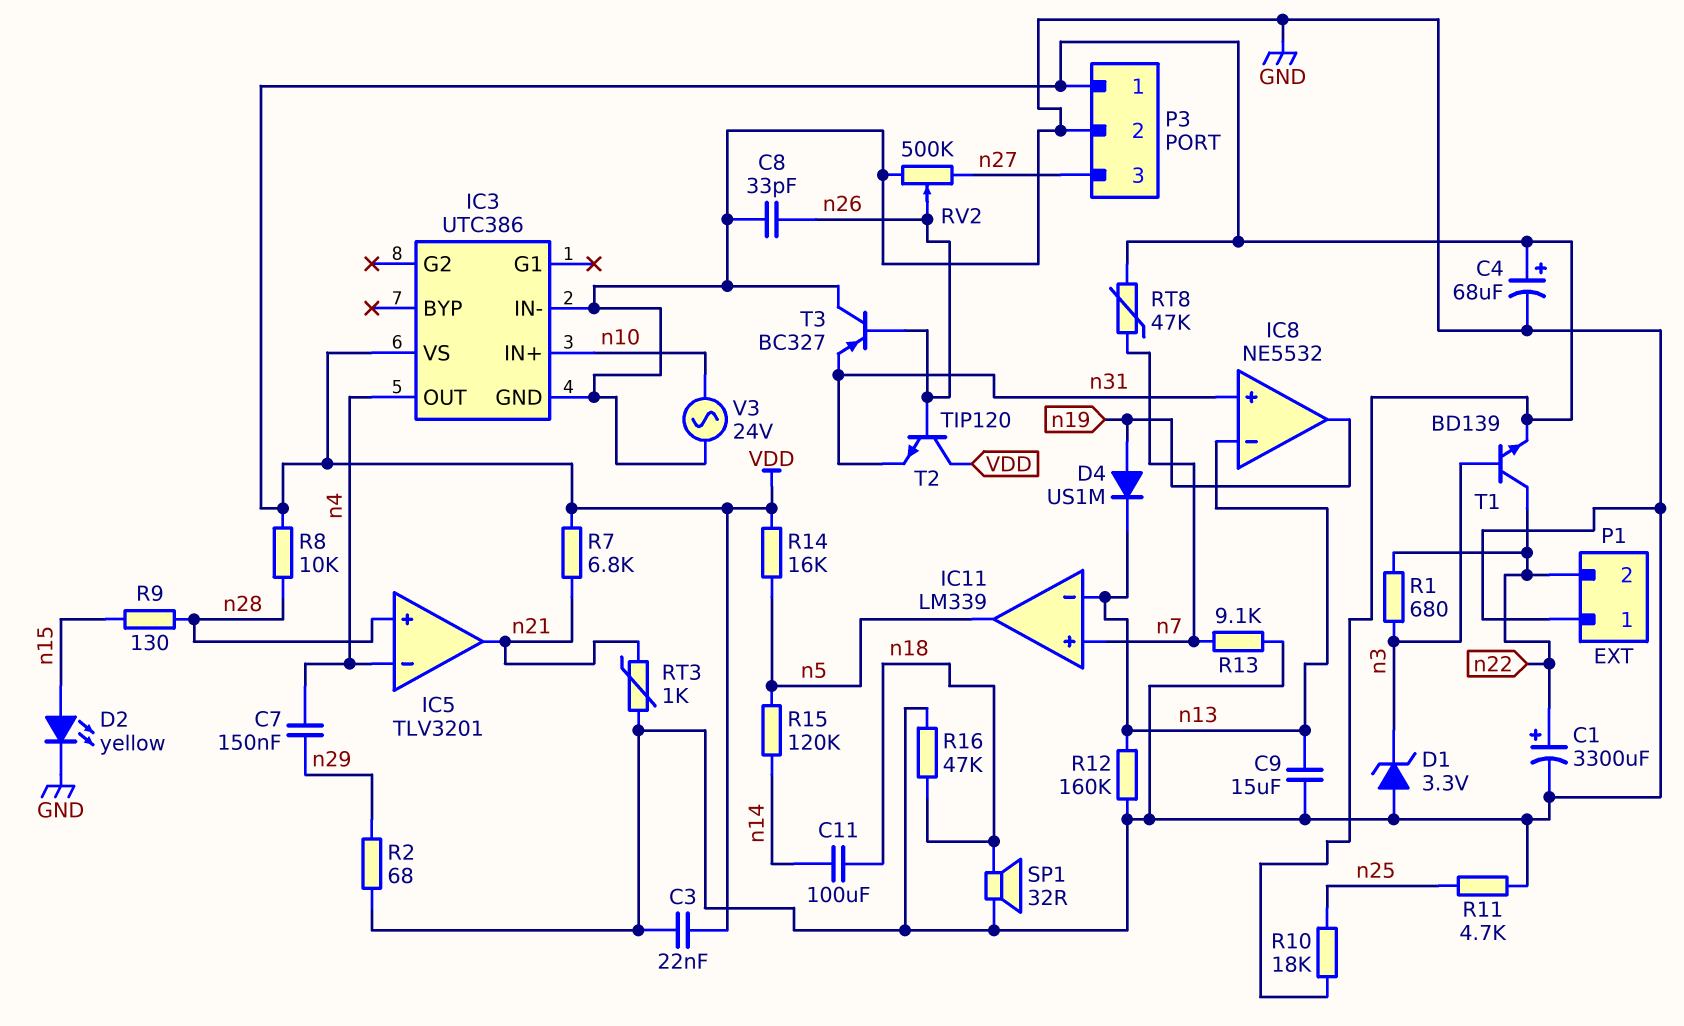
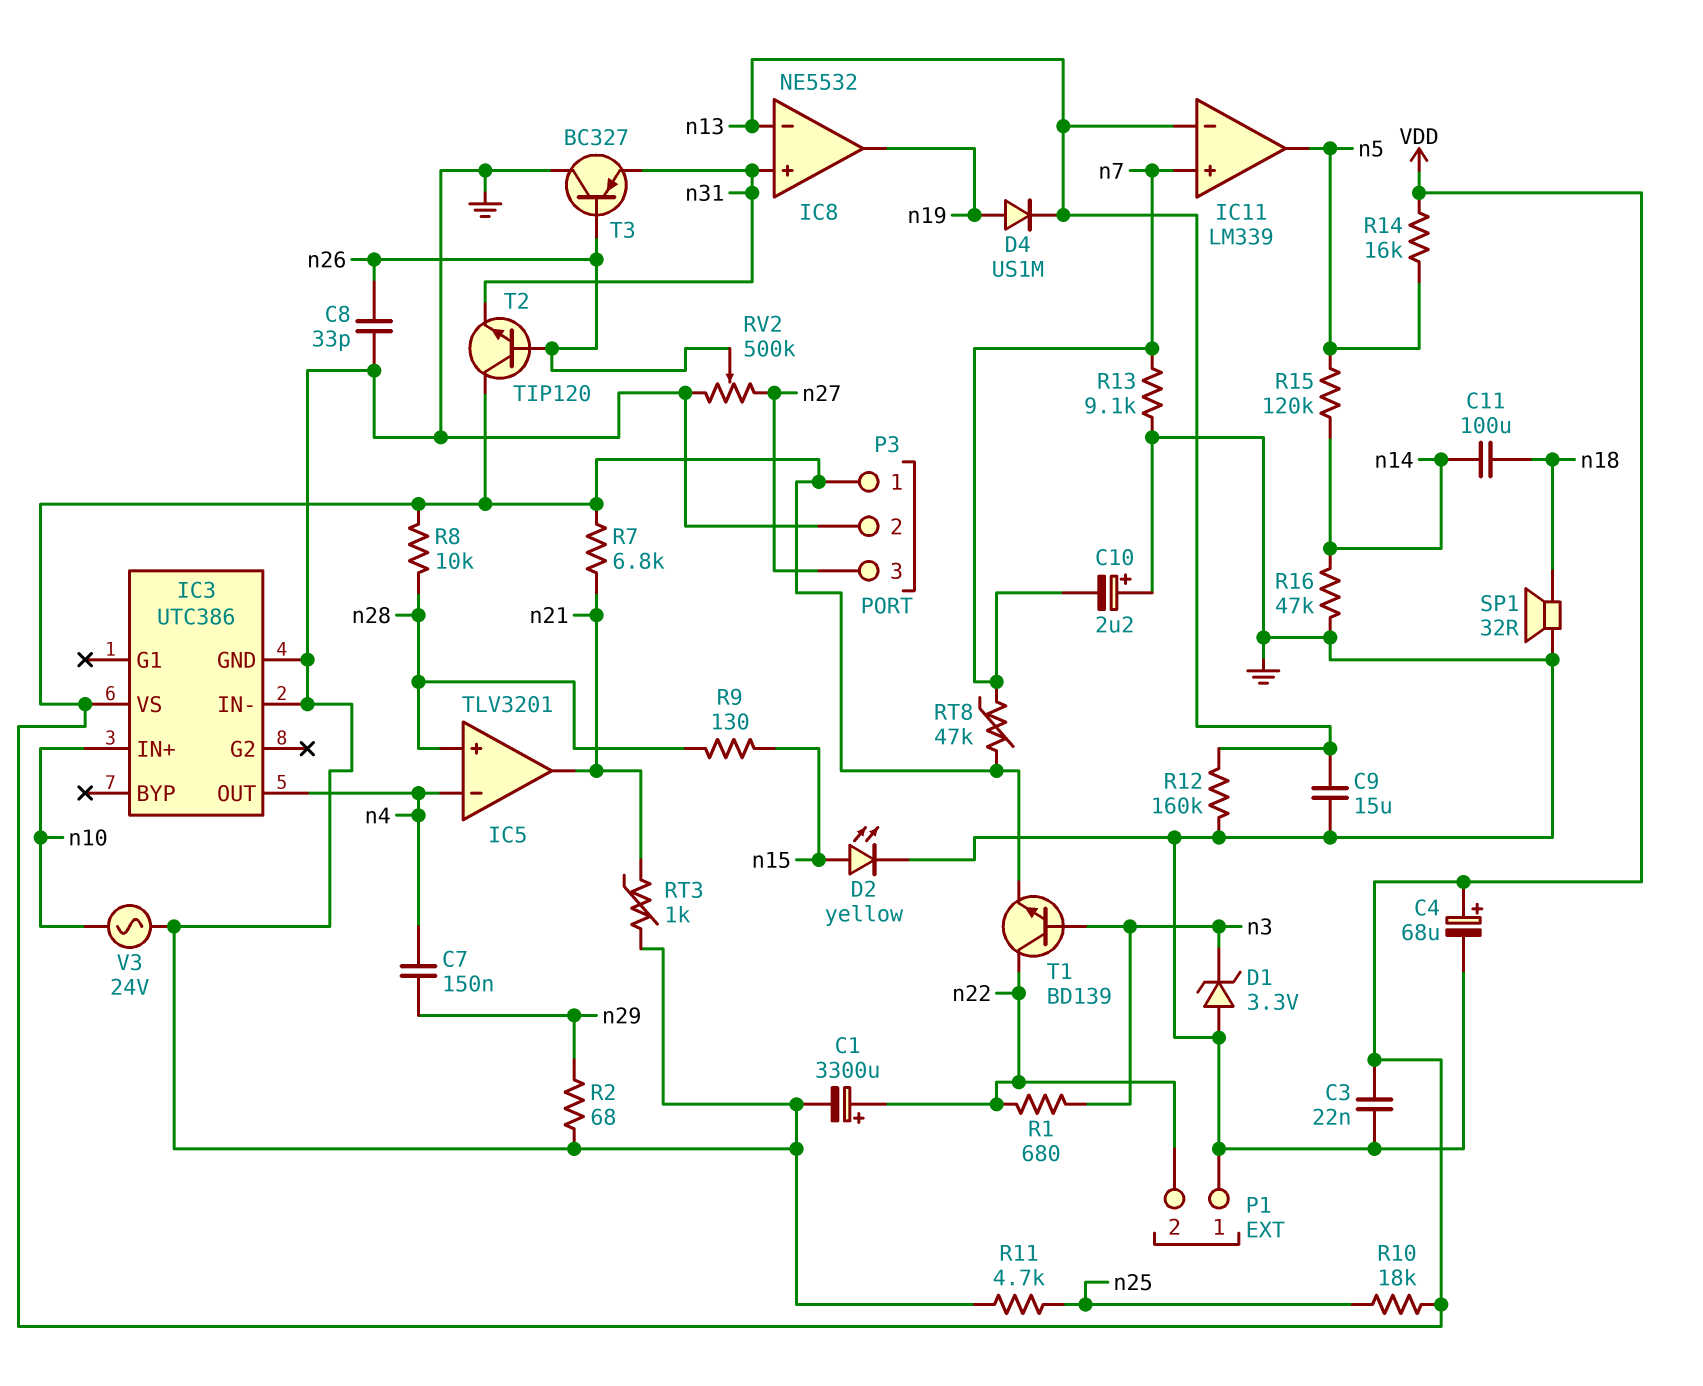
C10: none -> 2.2uF (plus GND, minus n7)
R16: 47k (GND, n18) -> 47k (GND, n14)

